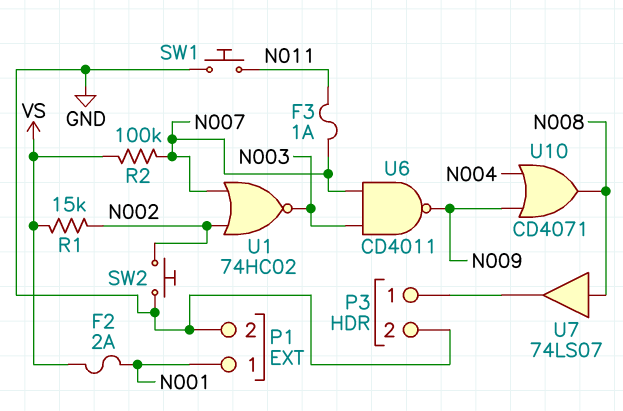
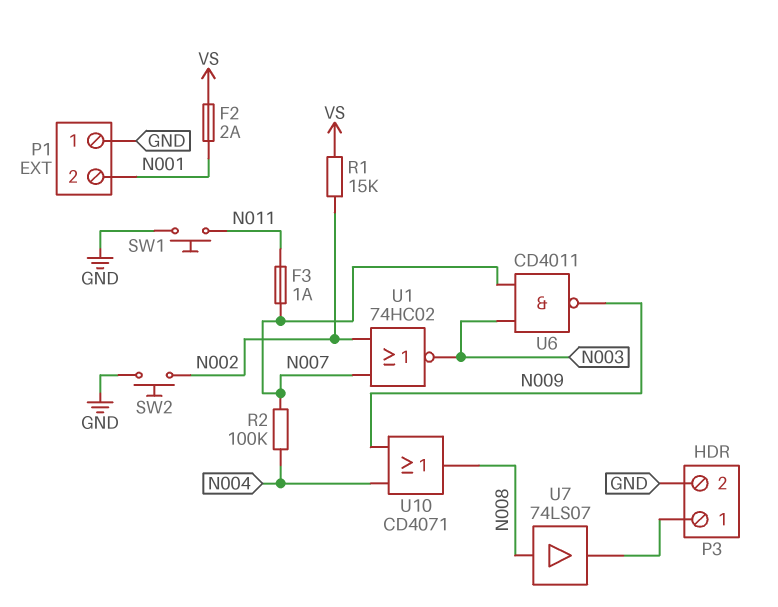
P1 pin 1: N001 -> GND
P1 pin 2: GND -> N001
R2: 100k (N007, VS) -> 100k (N004, N007)

